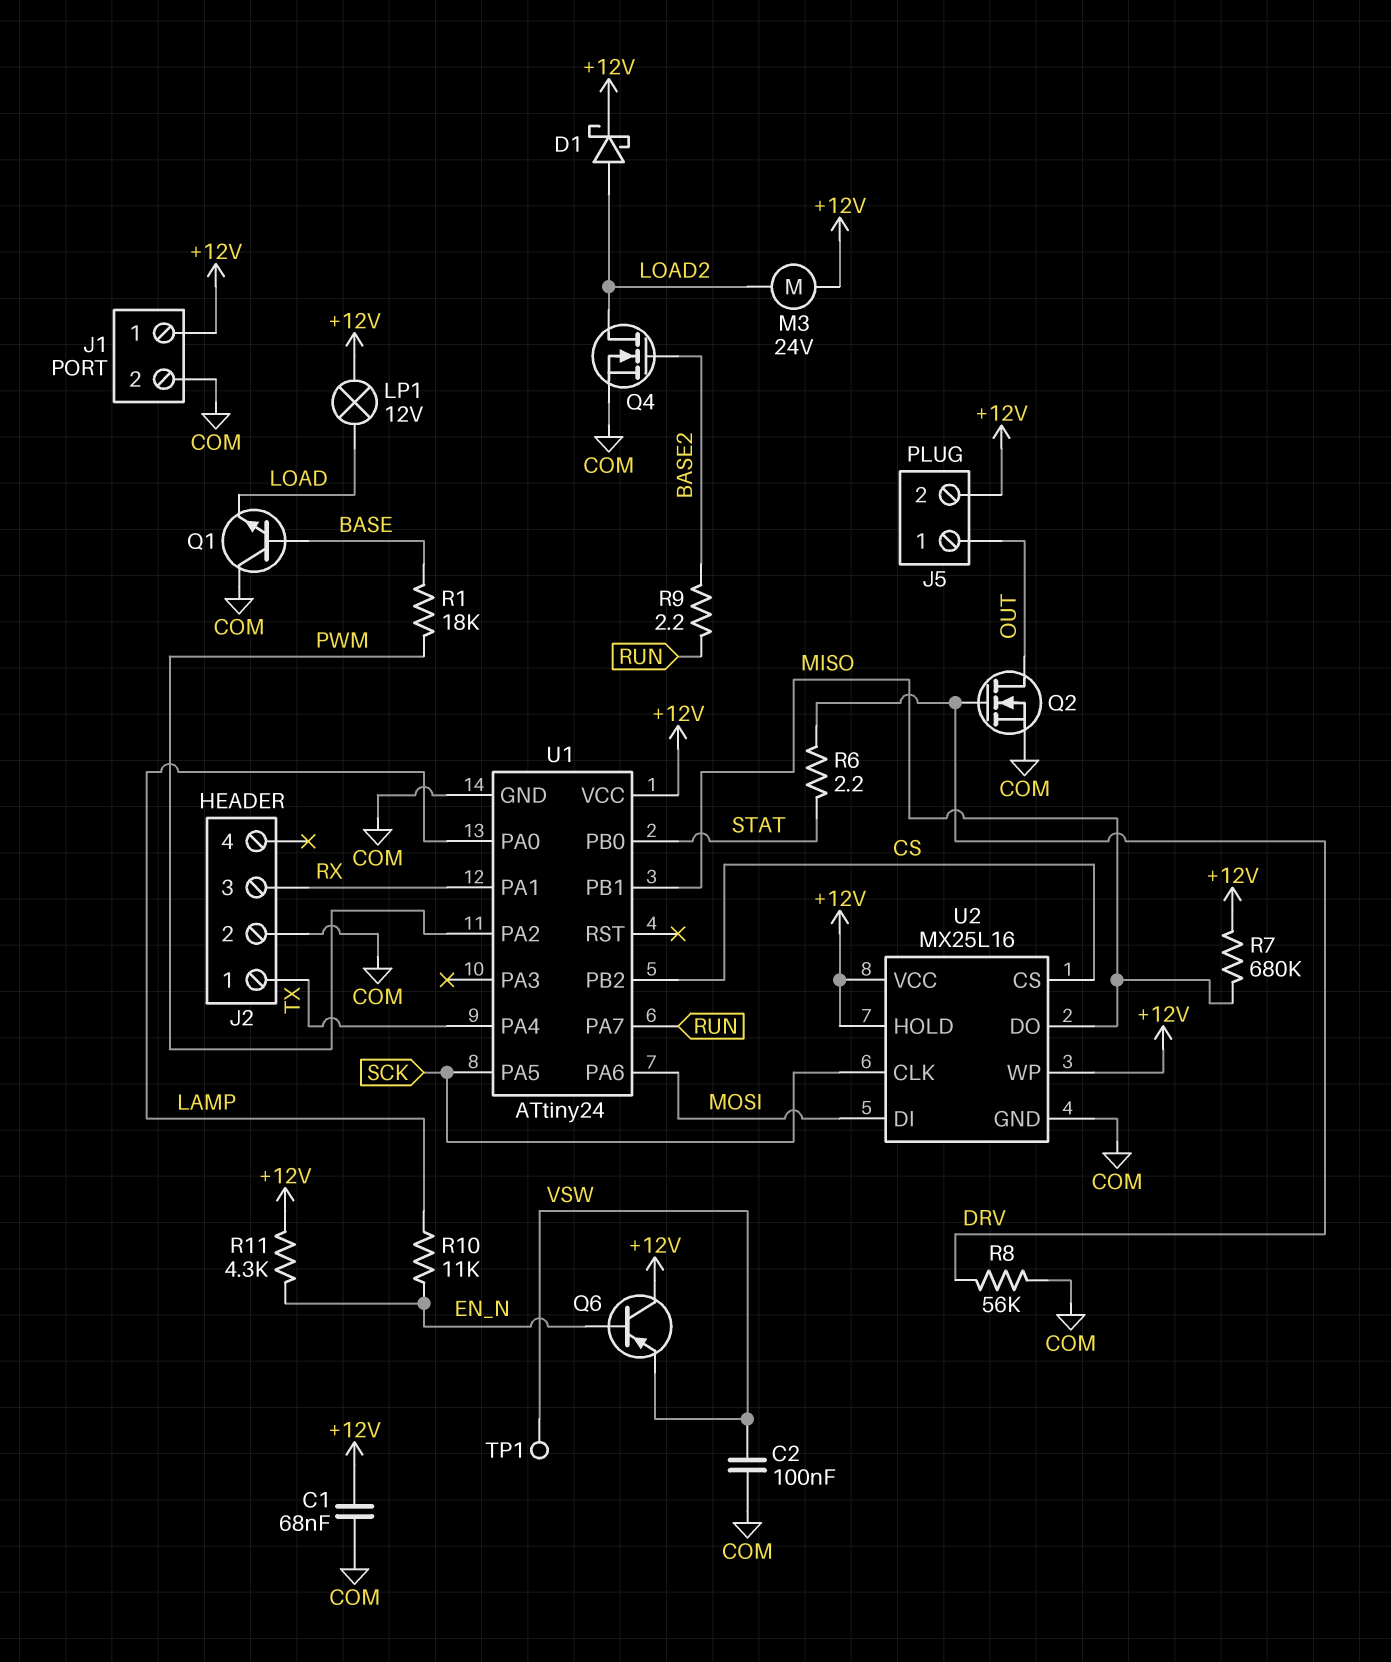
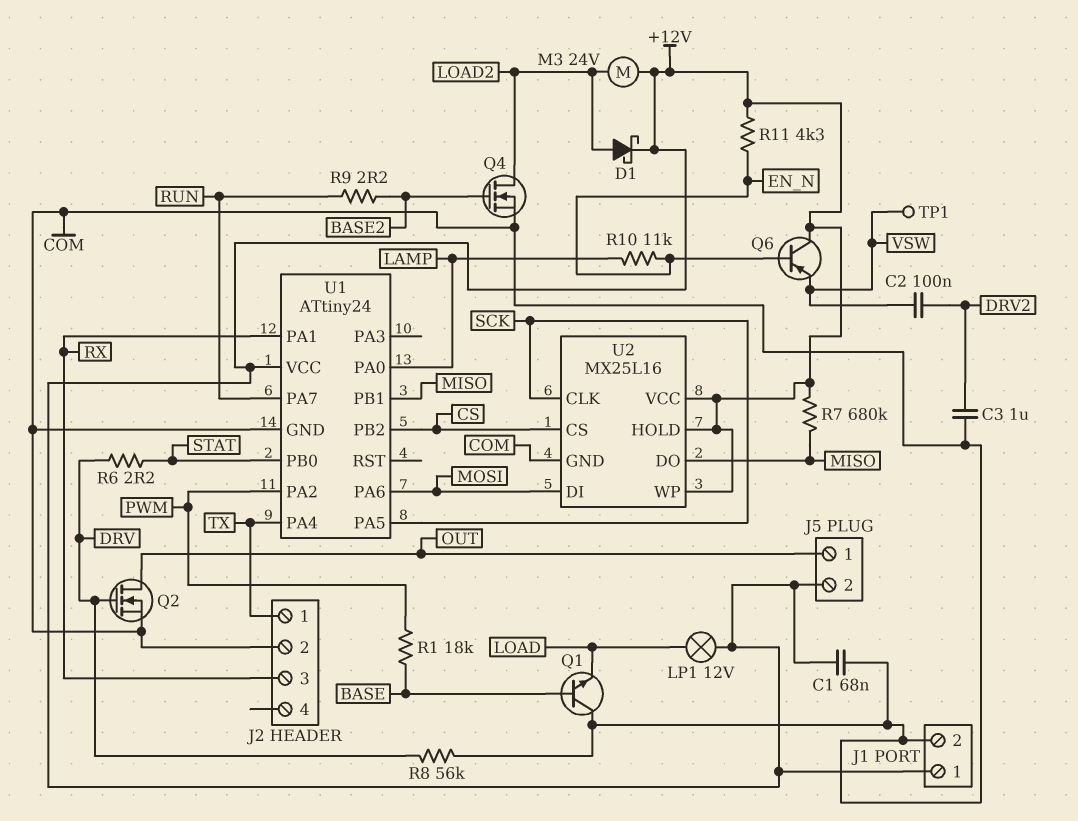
C2: 100nF (COM, VSW) -> 100nF (DRV2, VSW)
C3: none -> 1uF (COM, DRV2)

